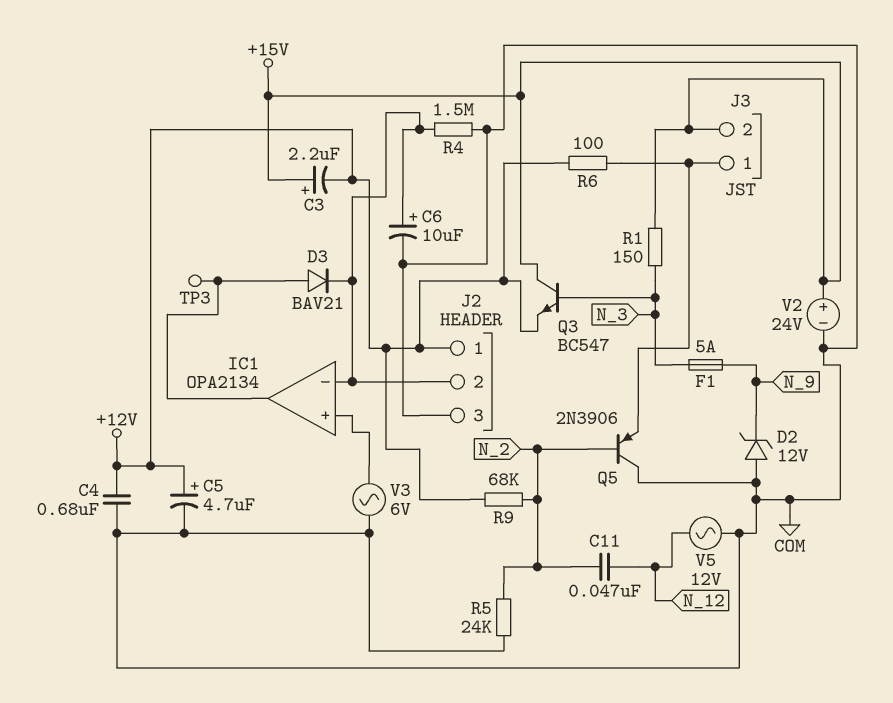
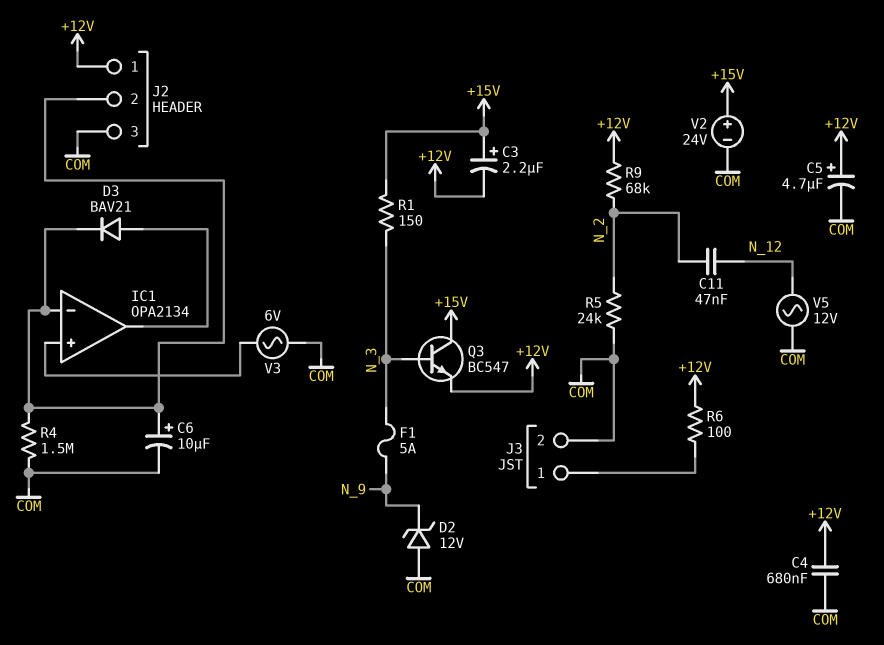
J3 pin 2: +15V -> COM
Q5: PNP 2N3906 (B N_2, C COM, E J3/1) -> none
TP3: test point (IC1/out) -> none

